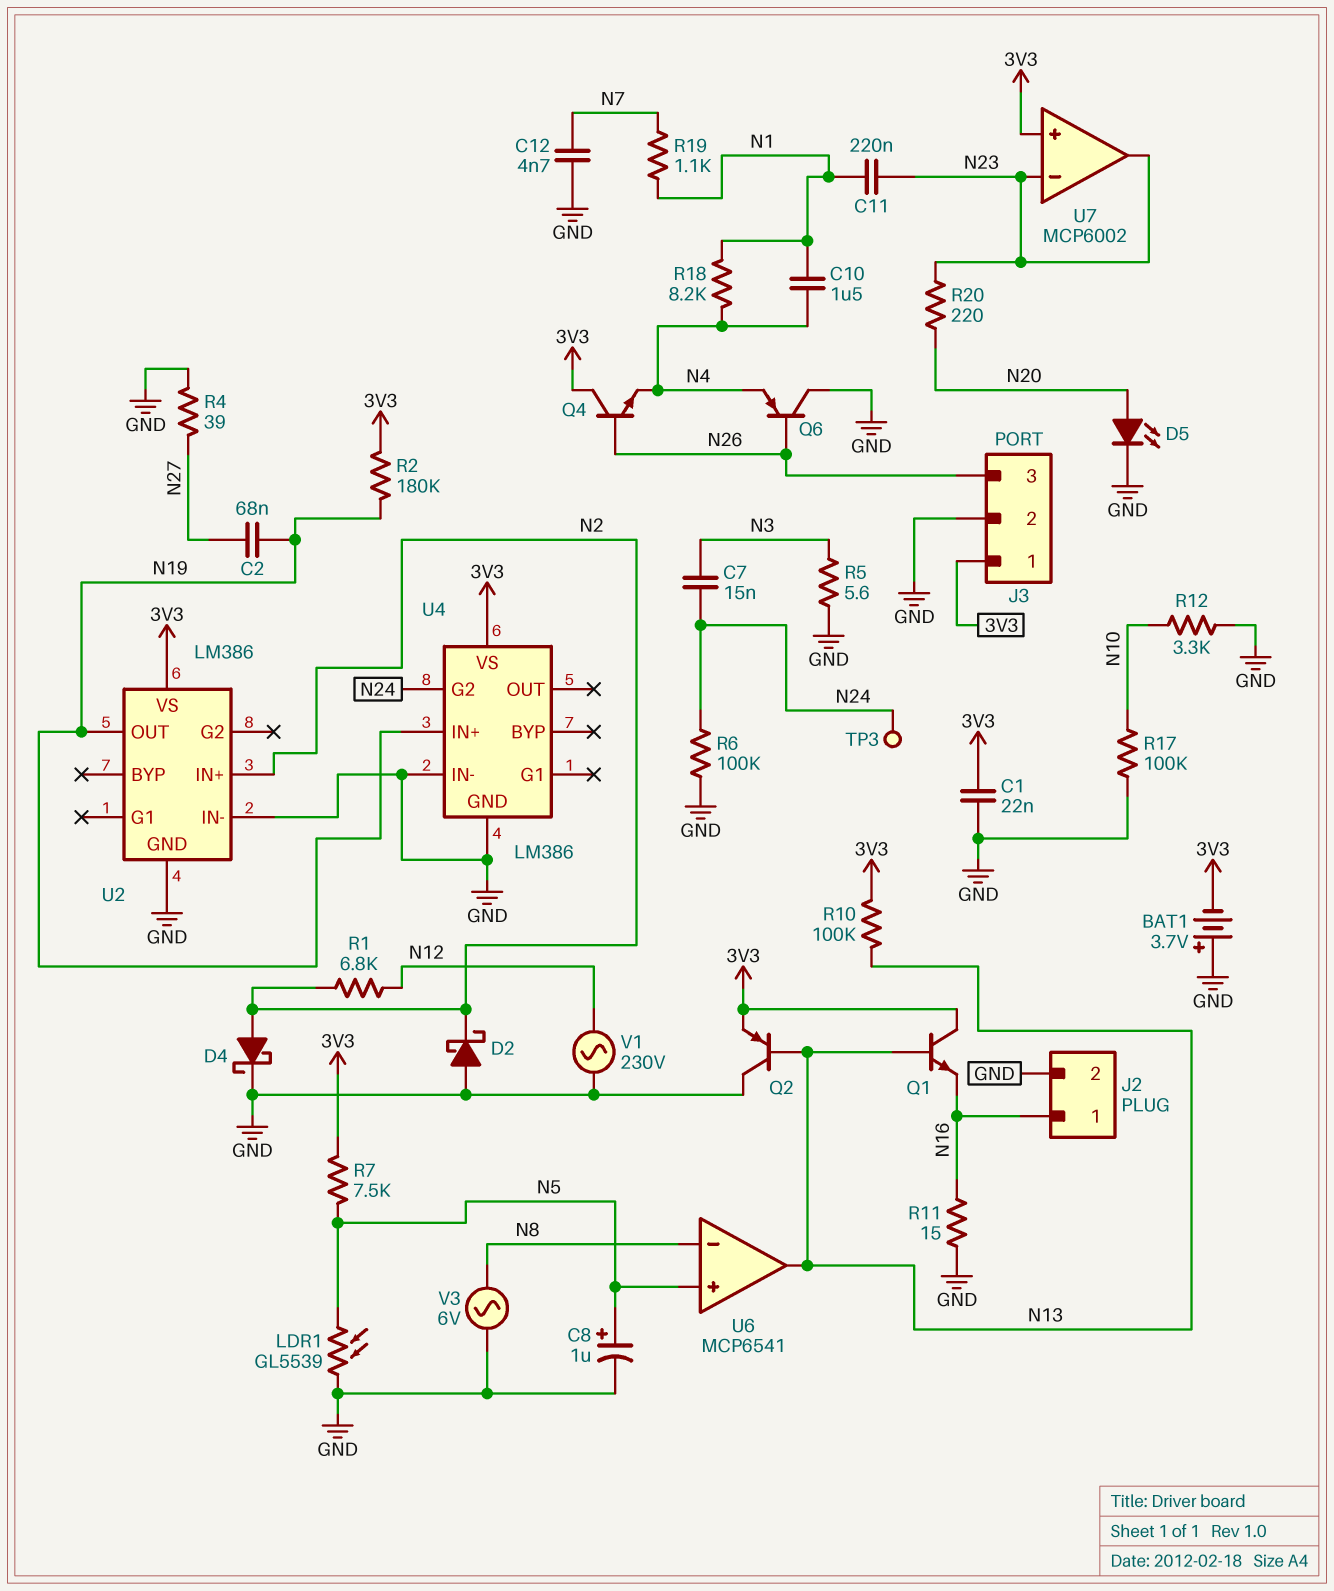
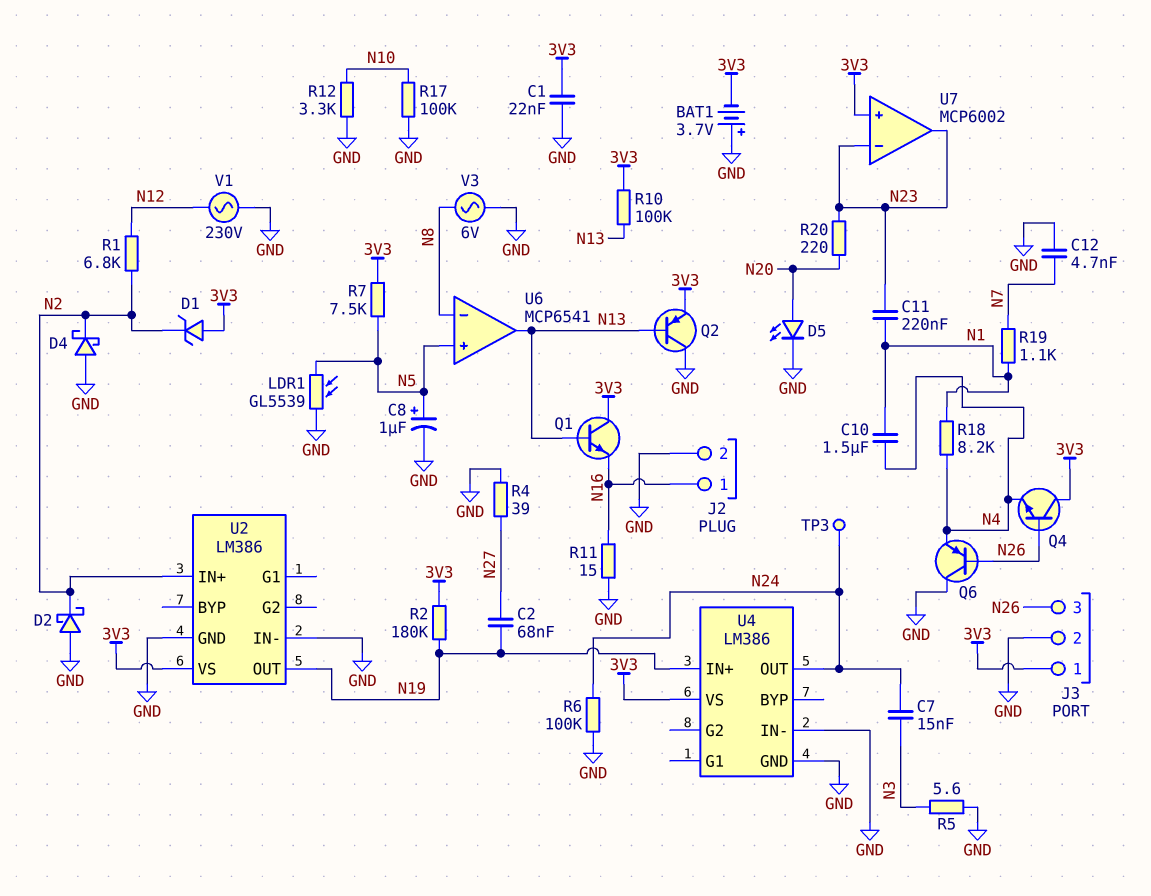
D1: none -> zener (A 3V3, K N2)
D4: schottky (A N2, K GND) -> schottky (A GND, K N2)
U4 pin G2: N24 -> none
U4 pin OUT: none -> N24

